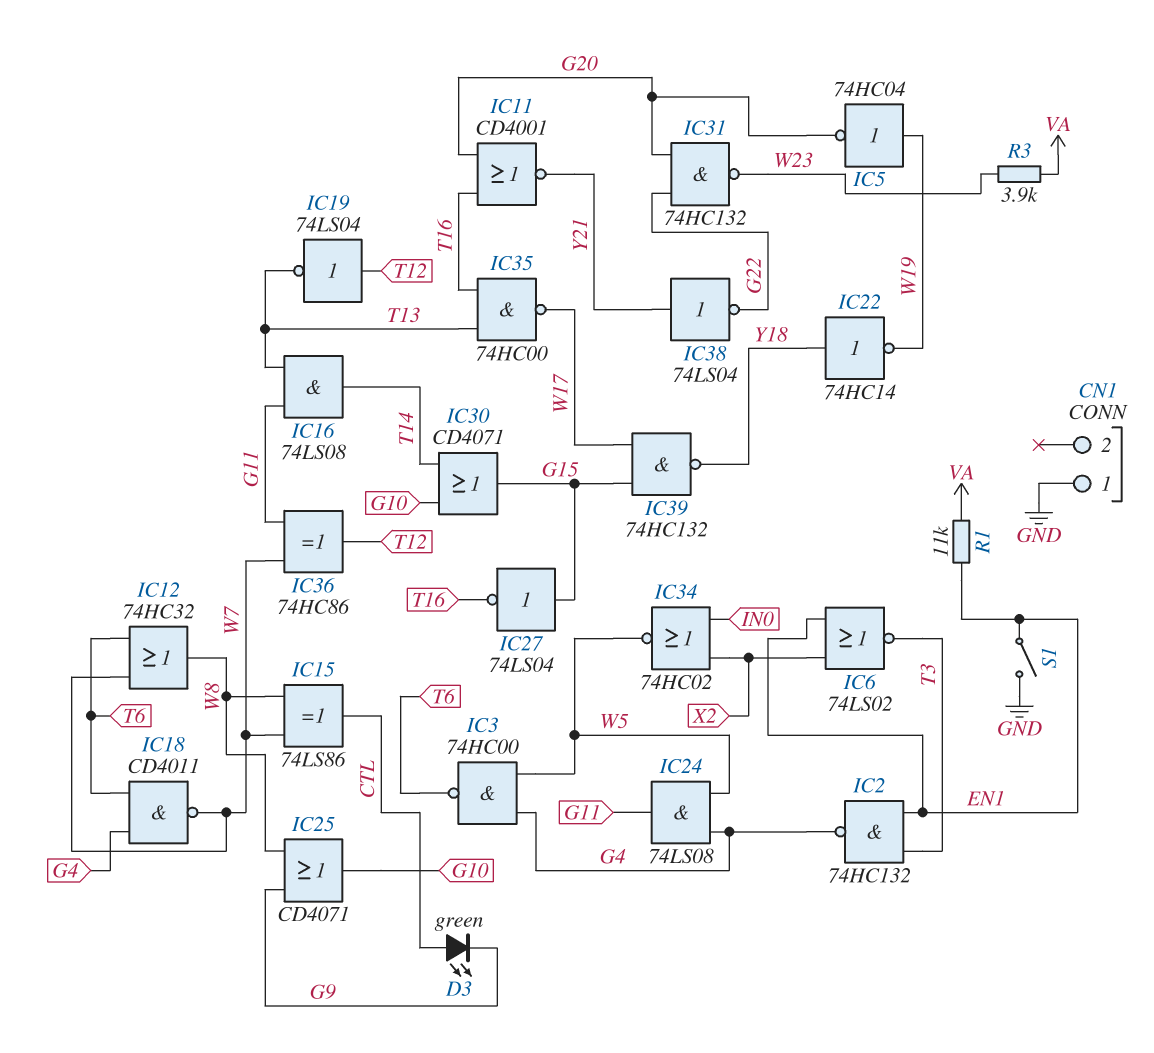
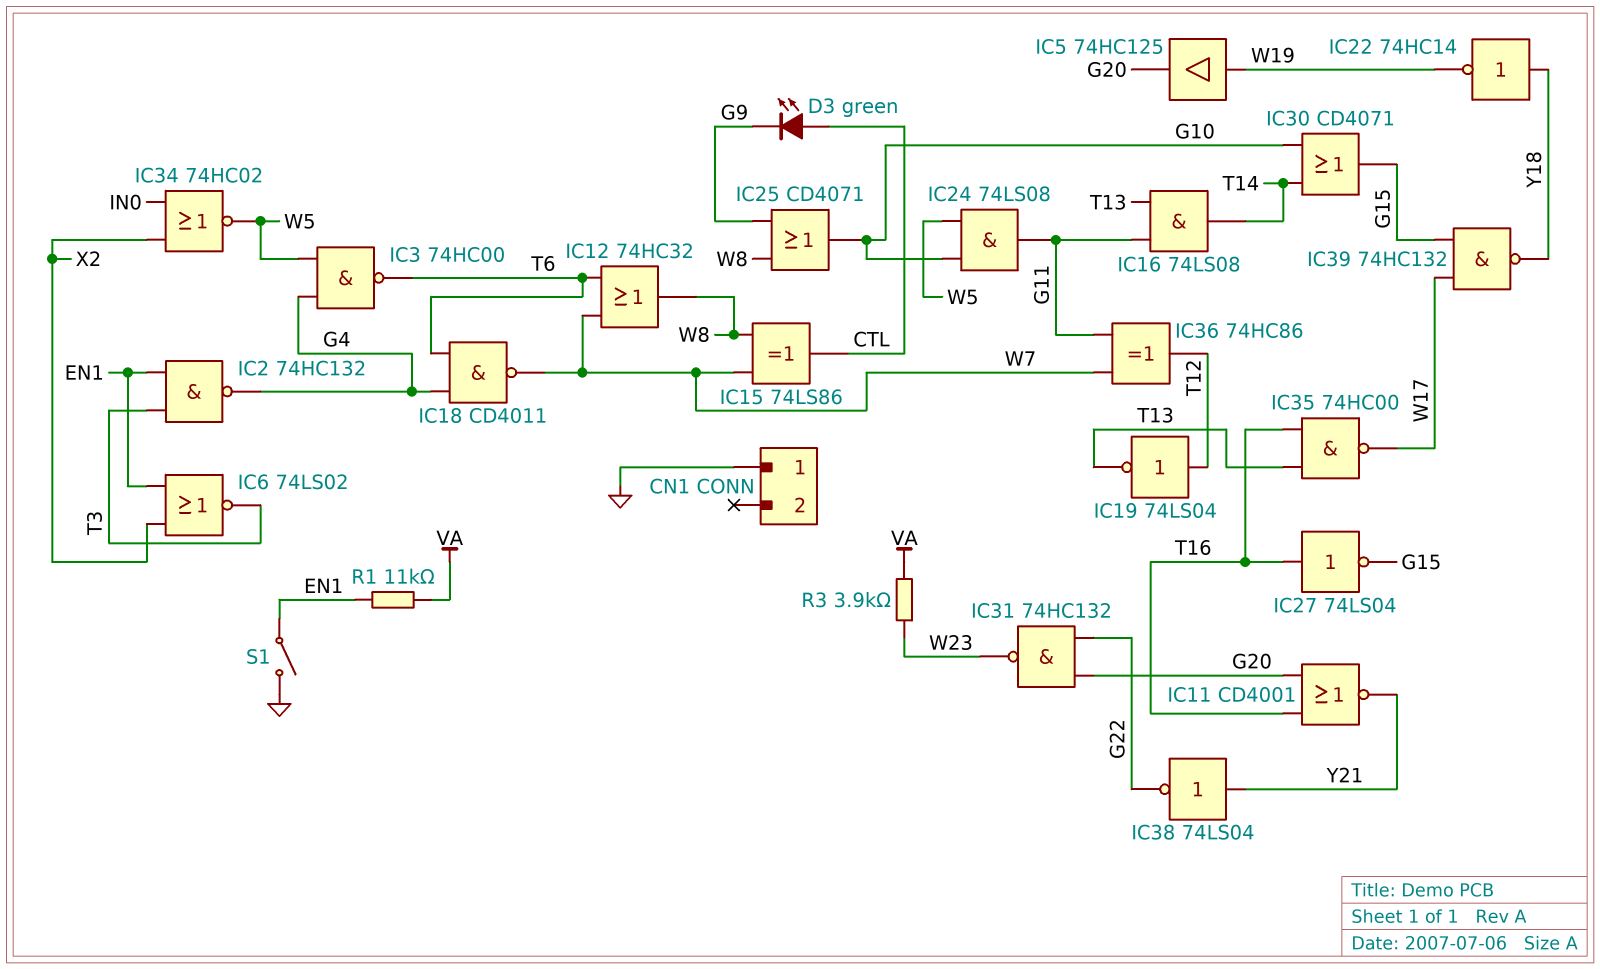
IC5: NOT 74HC04 (in W19, out G20) -> buffer 74HC125 (in W19, out G20)
IC24: AND 74LS08 (in G4, in W5, out G11) -> AND 74LS08 (in G10, in W5, out G11)
IC27: NOT 74LS04 (in G15, out T16) -> NOT 74LS04 (in T16, out G15)

